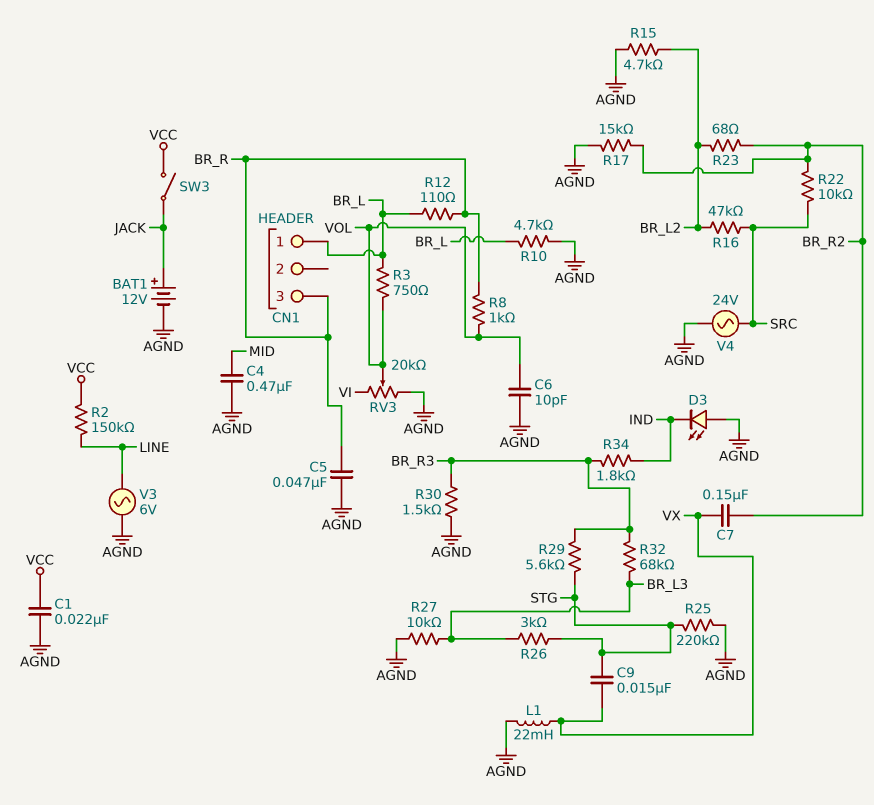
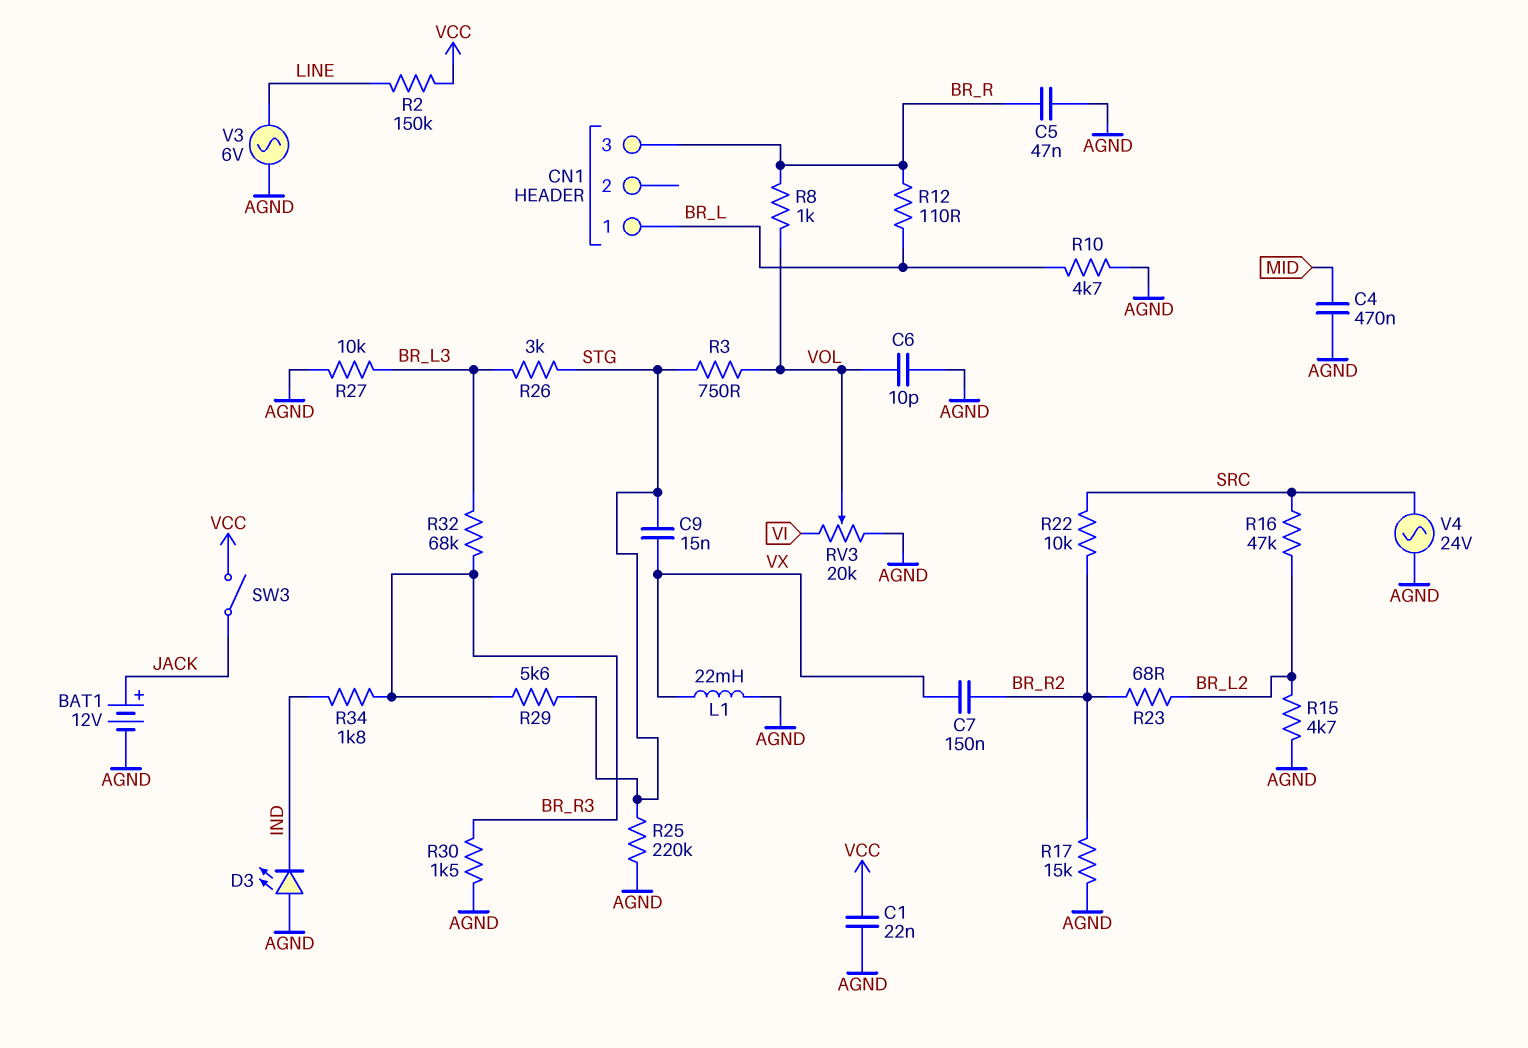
R3: 750 (BR_L, VOL) -> 750 (STG, VOL)

